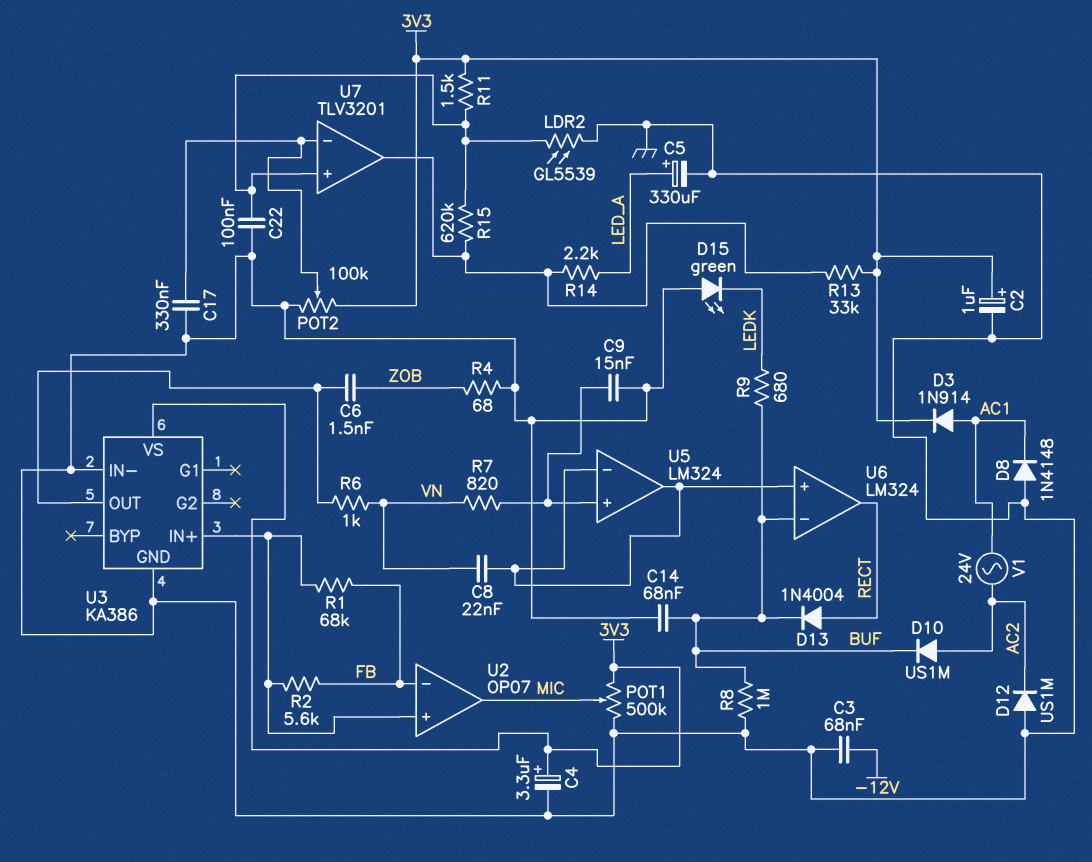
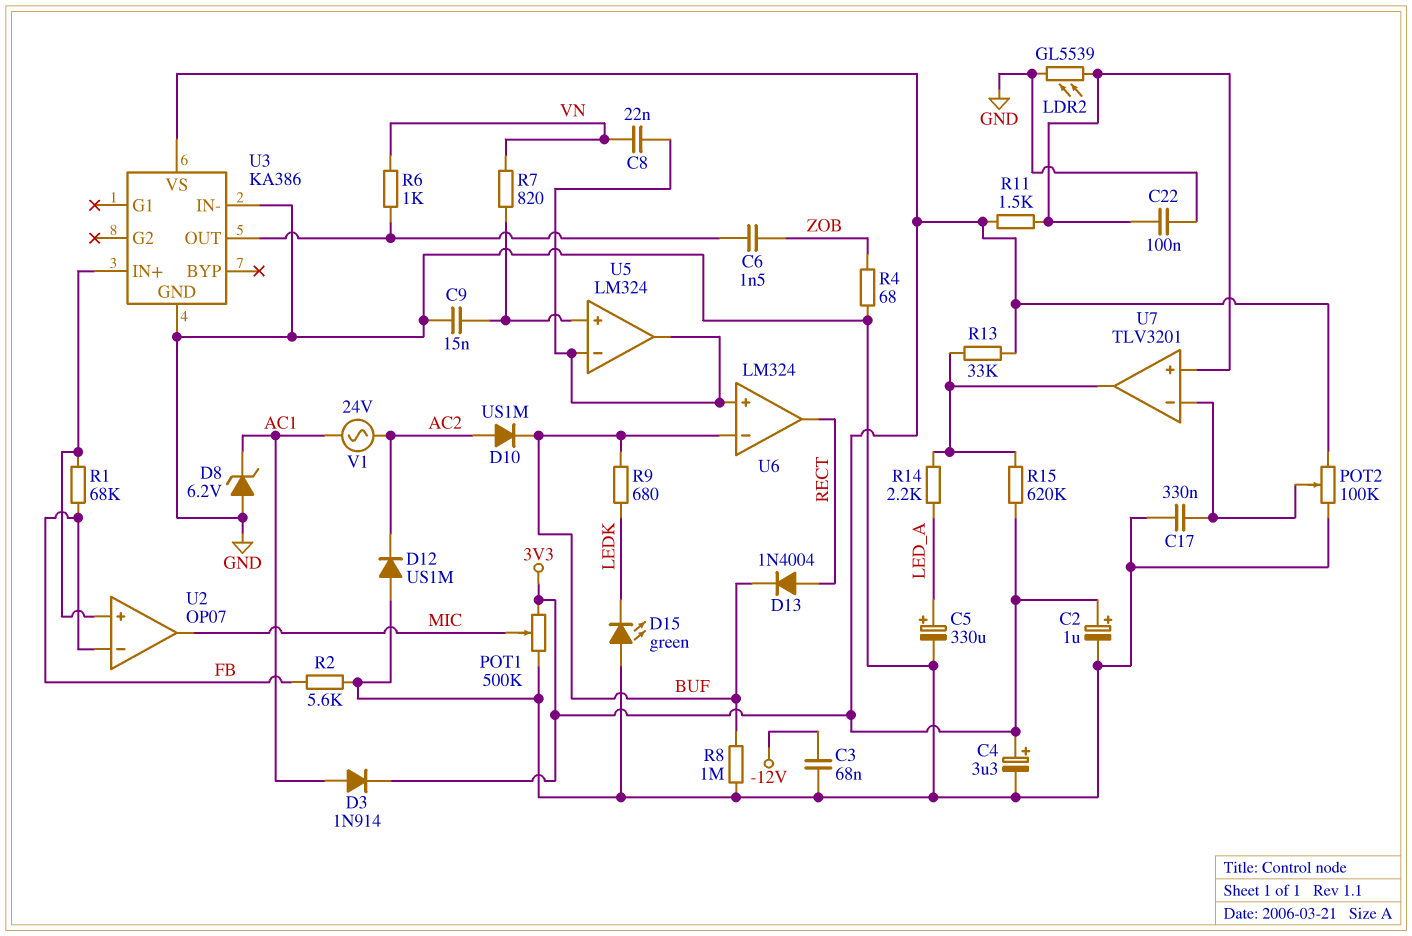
C14: 68nF (BUF, GND) -> none
D8: diode 1N4148 (A GND, K AC1) -> zener 6.2V (A GND, K AC1)
R2: 5.6k (FB, U2/in+) -> 5.6k (FB, GND)
R15: 620k (U7/in+, U7/out) -> 620k (3V3, U7/out)

